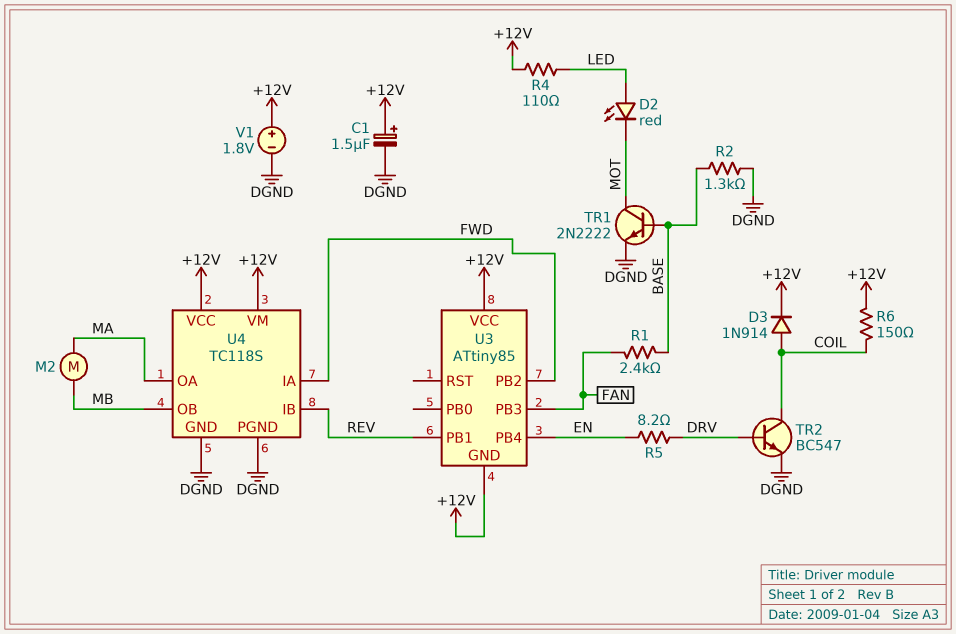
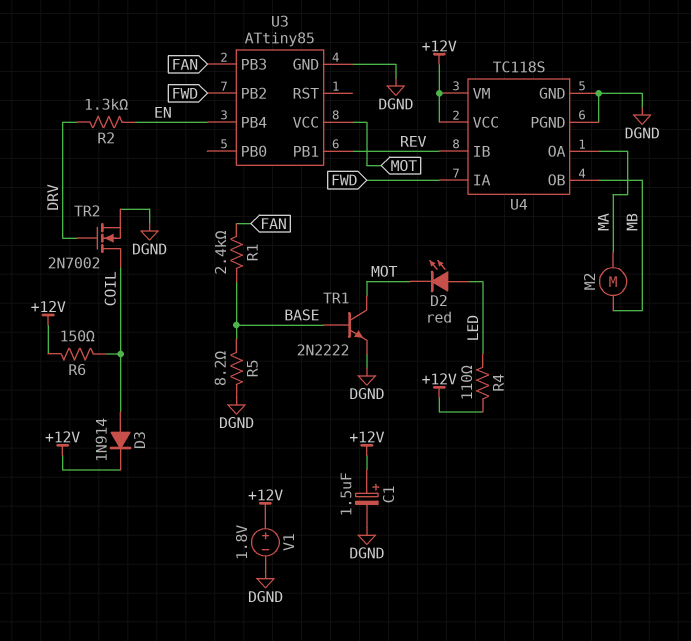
R2: 1.3k (BASE, DGND) -> 1.3k (DRV, EN)
R5: 8.2 (DRV, EN) -> 8.2 (BASE, DGND)
TR2: NPN BC547 (B DRV, C COIL, E DGND) -> NMOS 2N7002 (G DRV, D COIL, S DGND)
U3 pin GND: +12V -> DGND
U3 pin VCC: +12V -> MOT

